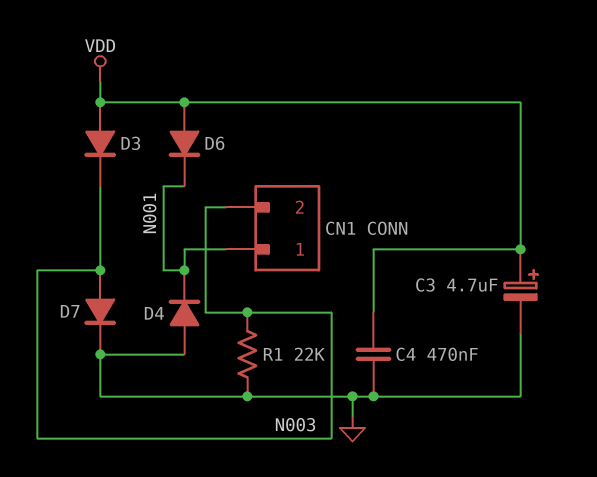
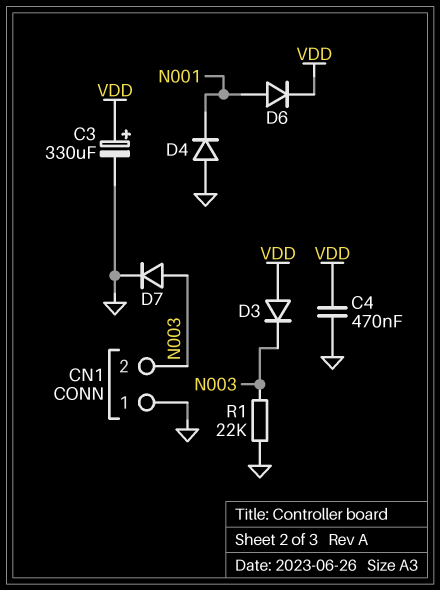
C3: 4.7uF (plus VDD, minus GND) -> 330uF (plus VDD, minus GND)
CN1 pin 1: N001 -> GND
D6: diode (A VDD, K N001) -> diode (A N001, K VDD)

